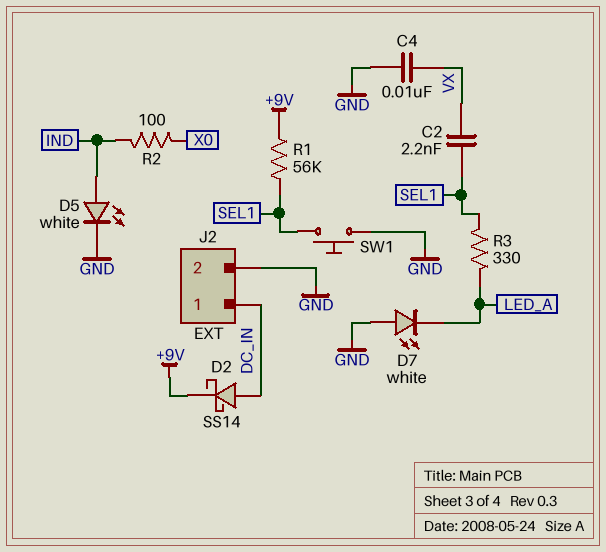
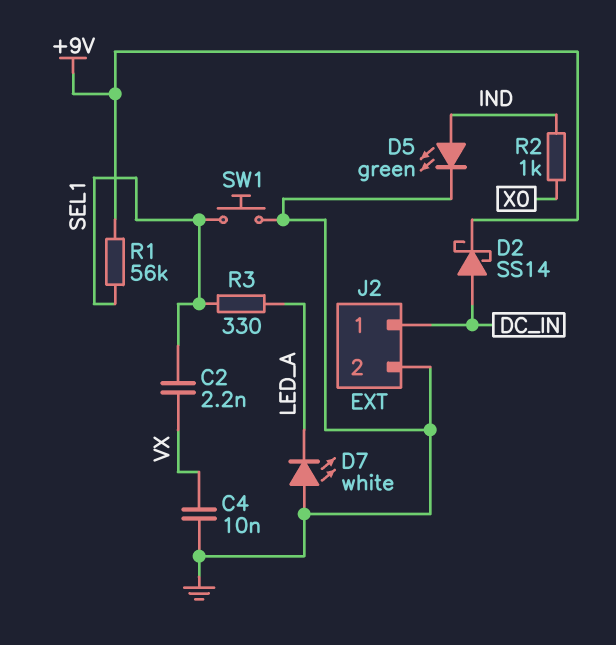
D5: LED white (A IND, K GND) -> LED green (A IND, K GND)
R2: 100 (IND, X0) -> 1k (IND, X0)

